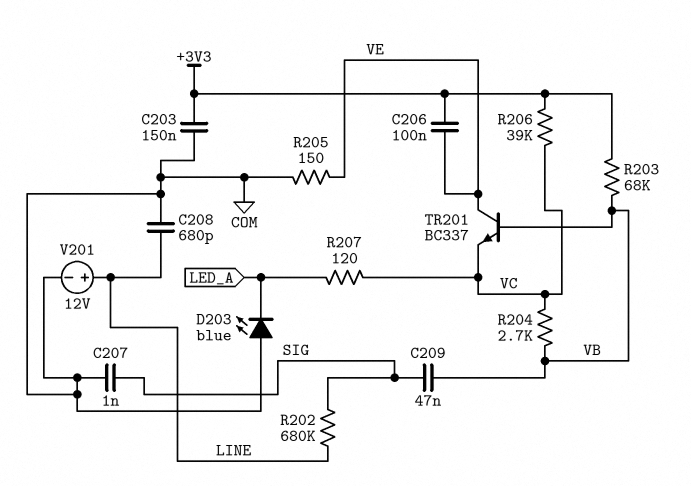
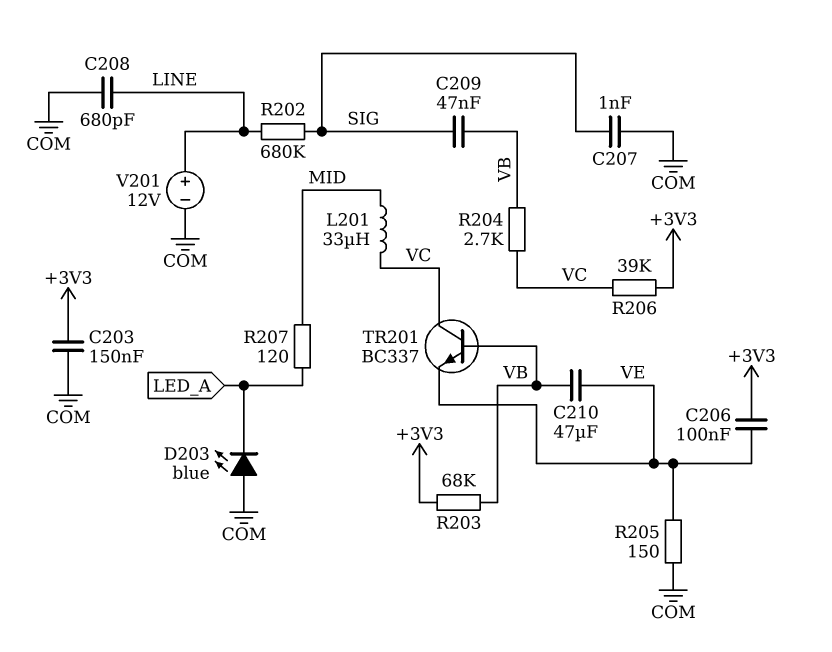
C210: none -> 47uF (VB, VE)
L201: none -> 33uH (MID, VC)
R207: 120 (LED_A, VC) -> 120 (LED_A, MID)
TR201: NPN BC337 (B VB, C VE, E VC) -> NPN BC337 (B VB, C VC, E VE)

